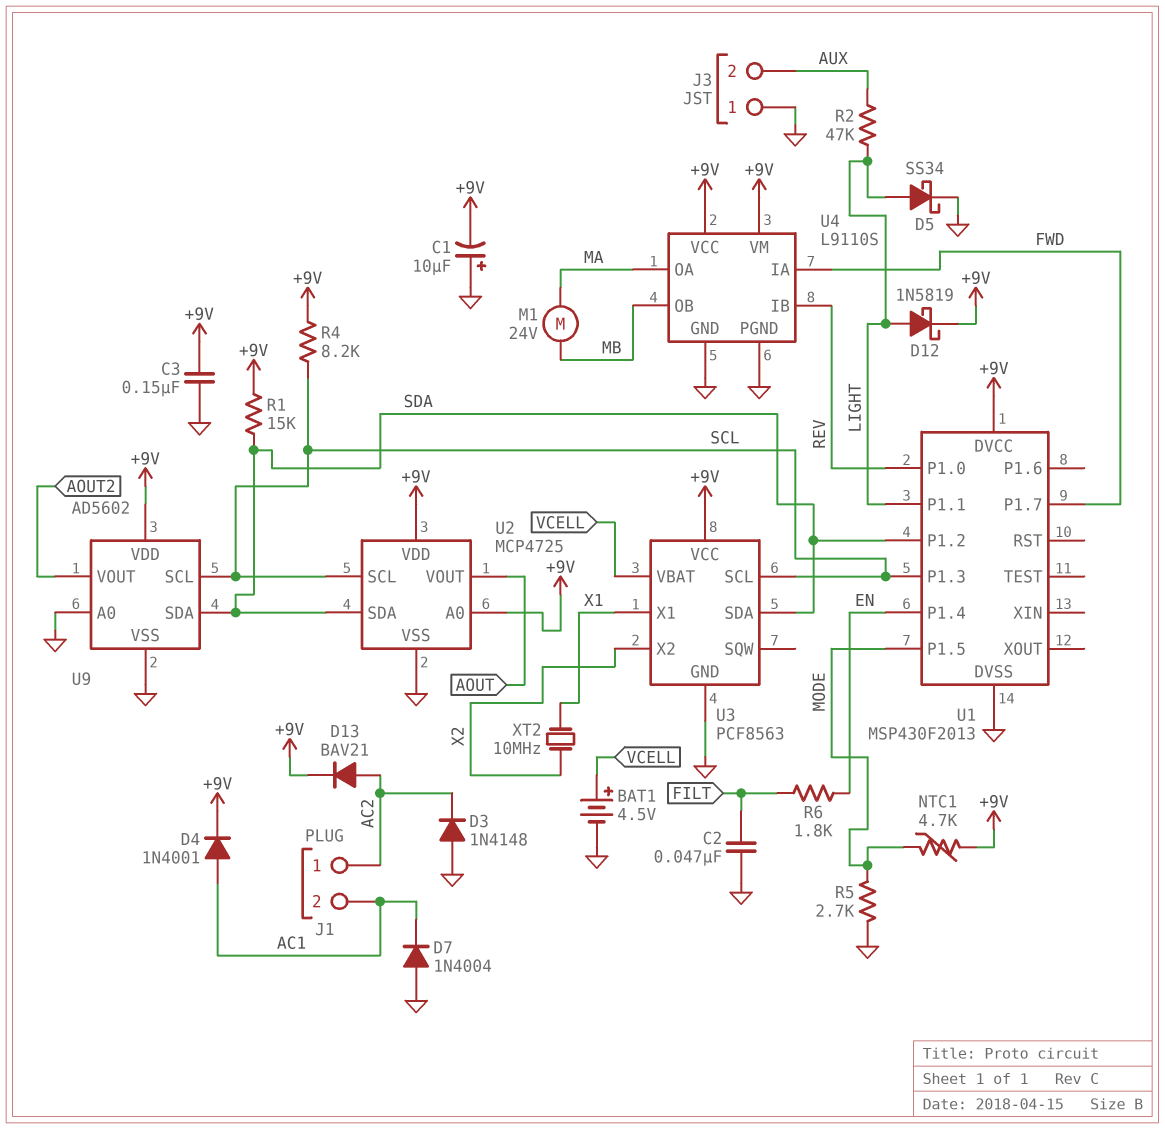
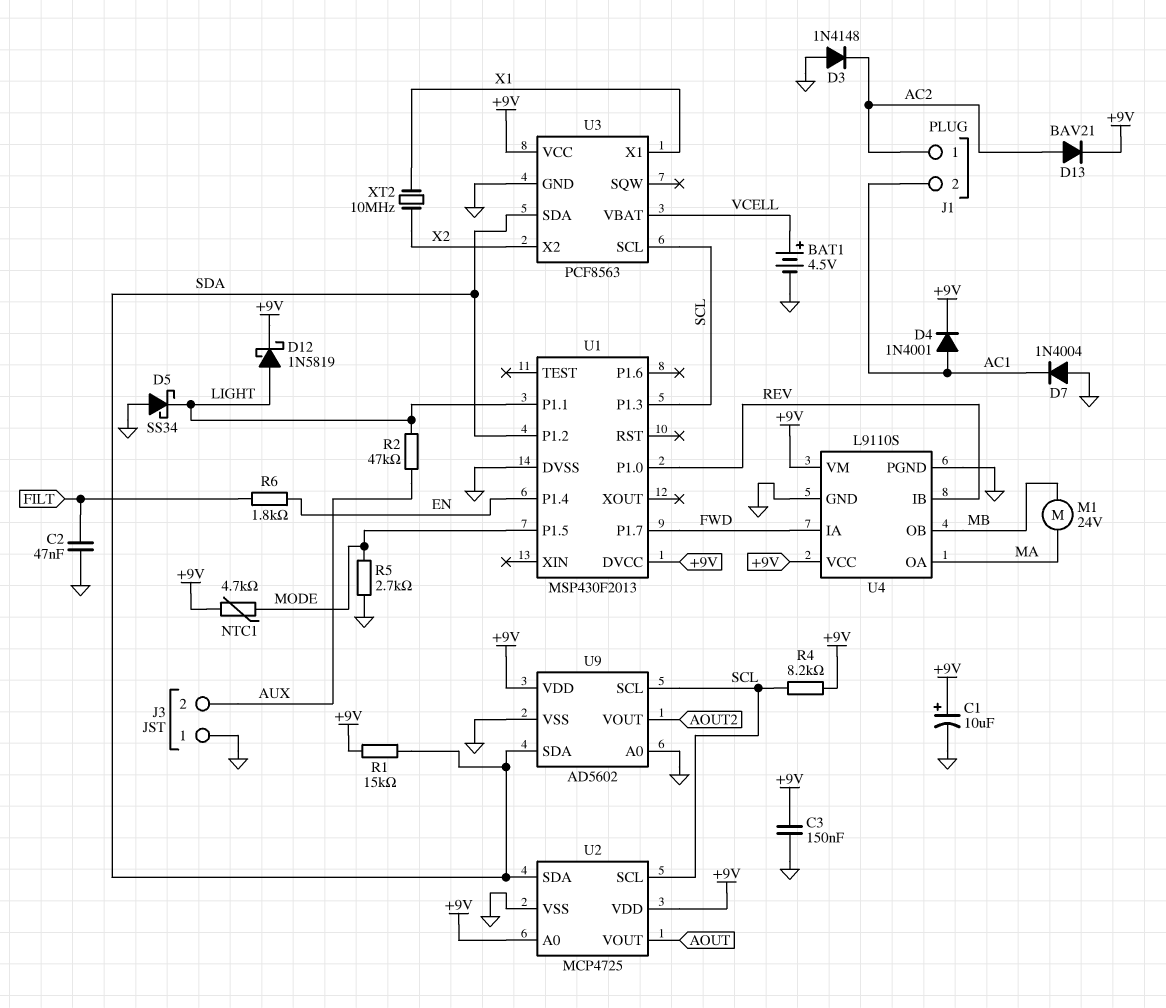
C1: 10uF (plus GND, minus +9V) -> 10uF (plus +9V, minus GND)
D5: schottky SS34 (A LIGHT, K GND) -> schottky SS34 (A GND, K LIGHT)

